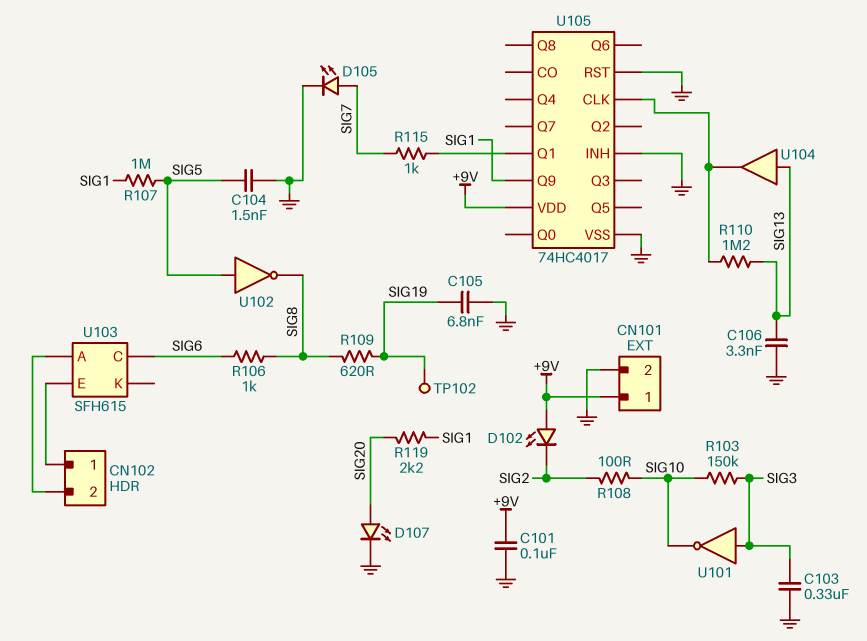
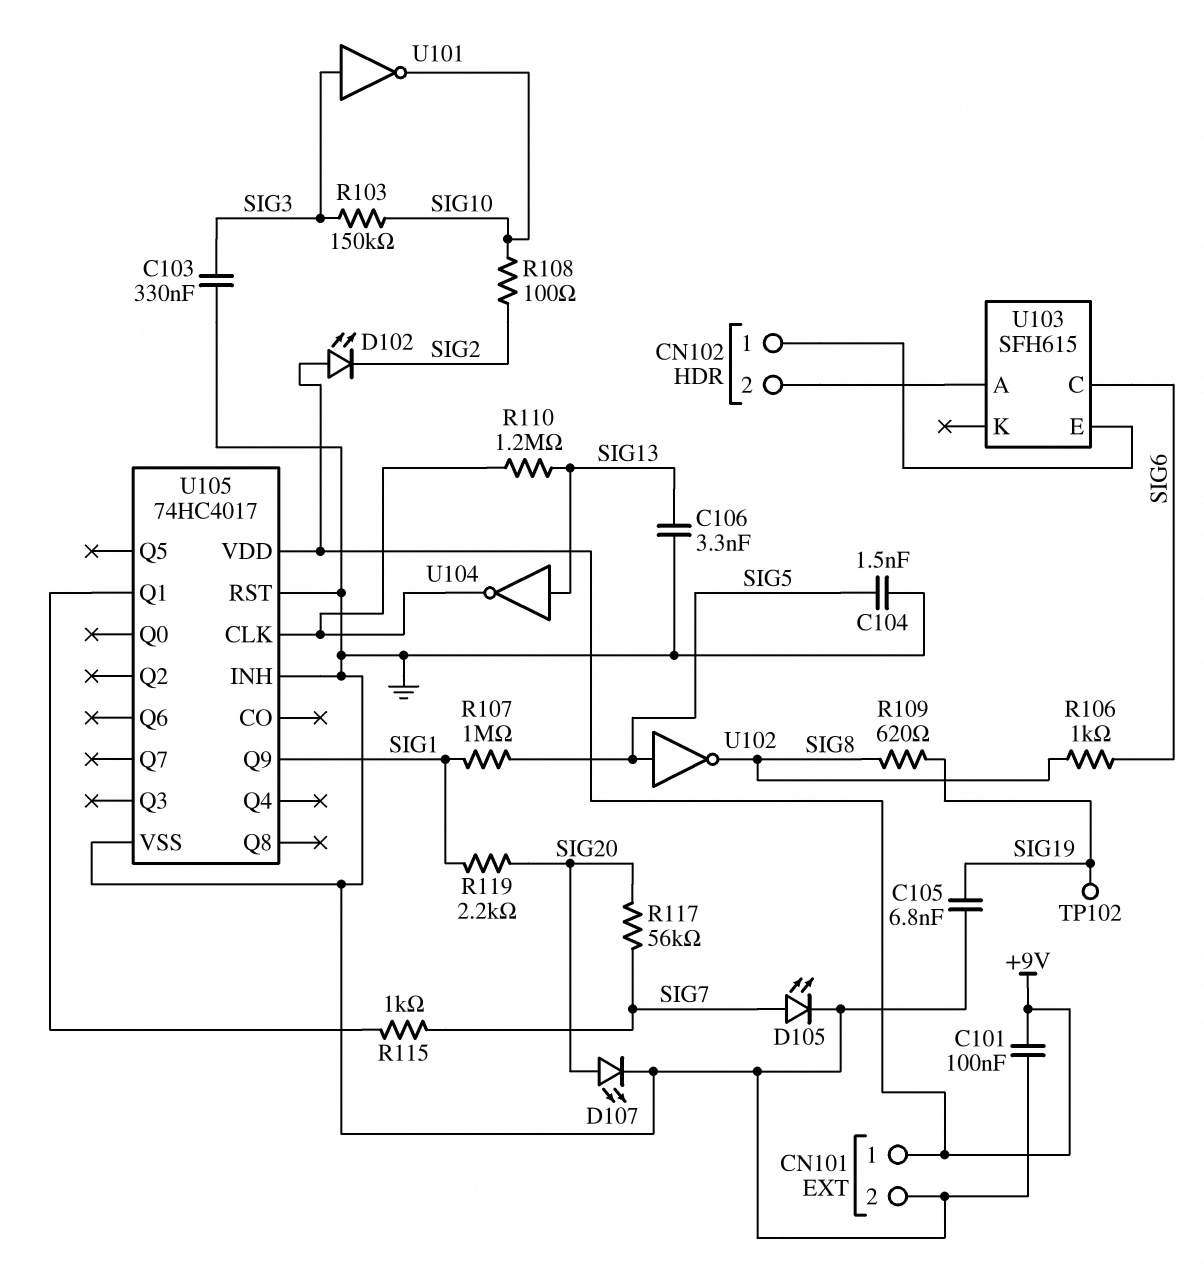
R117: none -> 56k (SIG7, SIG20)
U104: buffer (in SIG13, out U105/CLK) -> NOT (in SIG13, out U105/CLK)

